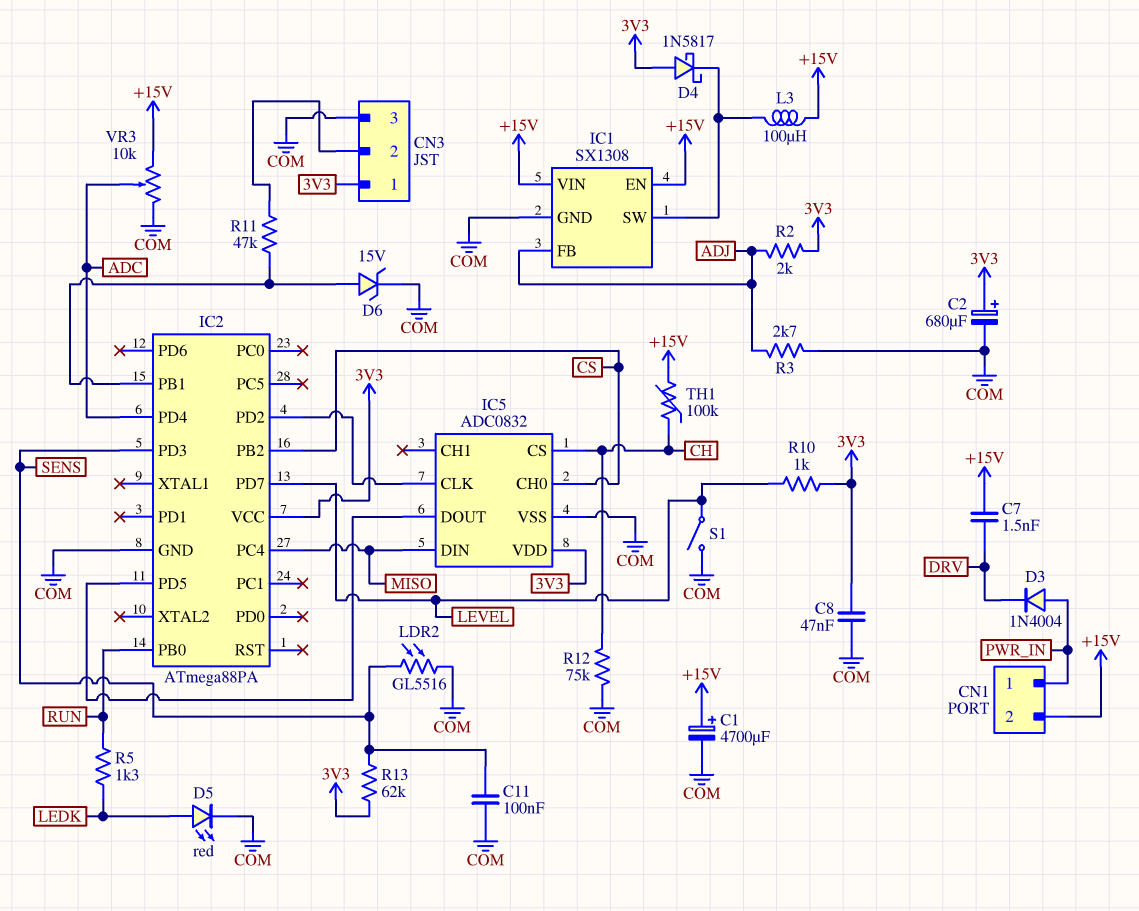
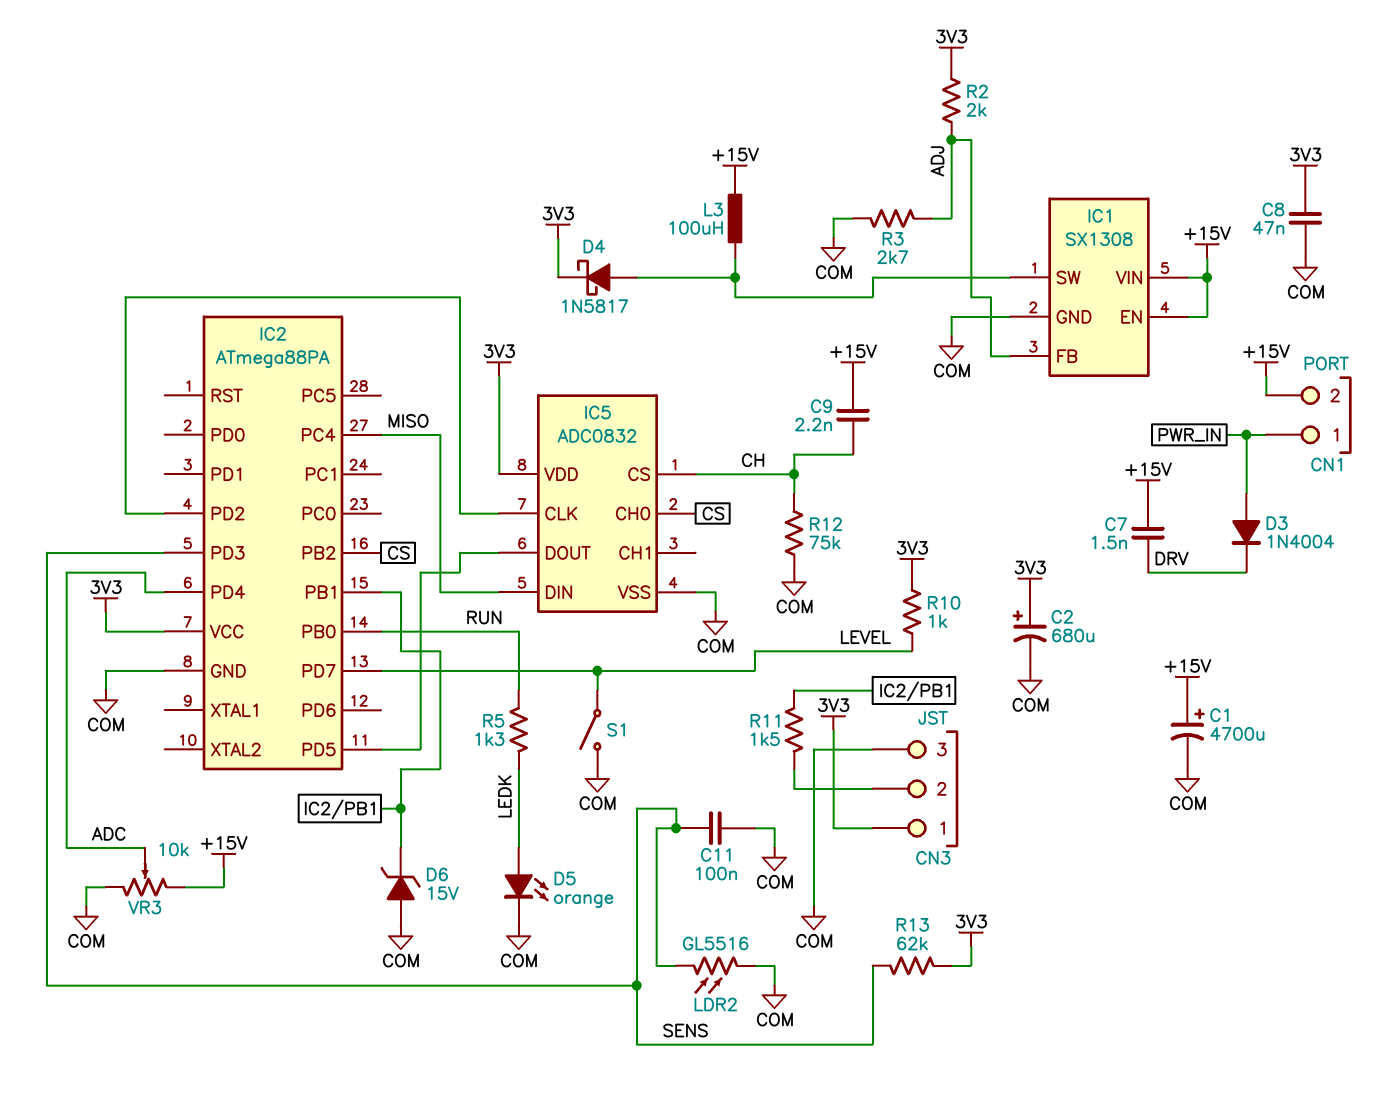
C9: none -> 2.2nF (+15V, CH)
D4: schottky 1N5817 (A 3V3, K IC1/SW) -> schottky 1N5817 (A IC1/SW, K 3V3)
D5: LED red (A LEDK, K COM) -> LED orange (A LEDK, K COM)
D6: zener 15V (A IC2/PB1, K COM) -> zener 15V (A COM, K IC2/PB1)
R11: 47k (CN3/2, IC2/PB1) -> 1.5k (CN3/2, IC2/PB1)
TH1: 100k (+15V, CH) -> none

